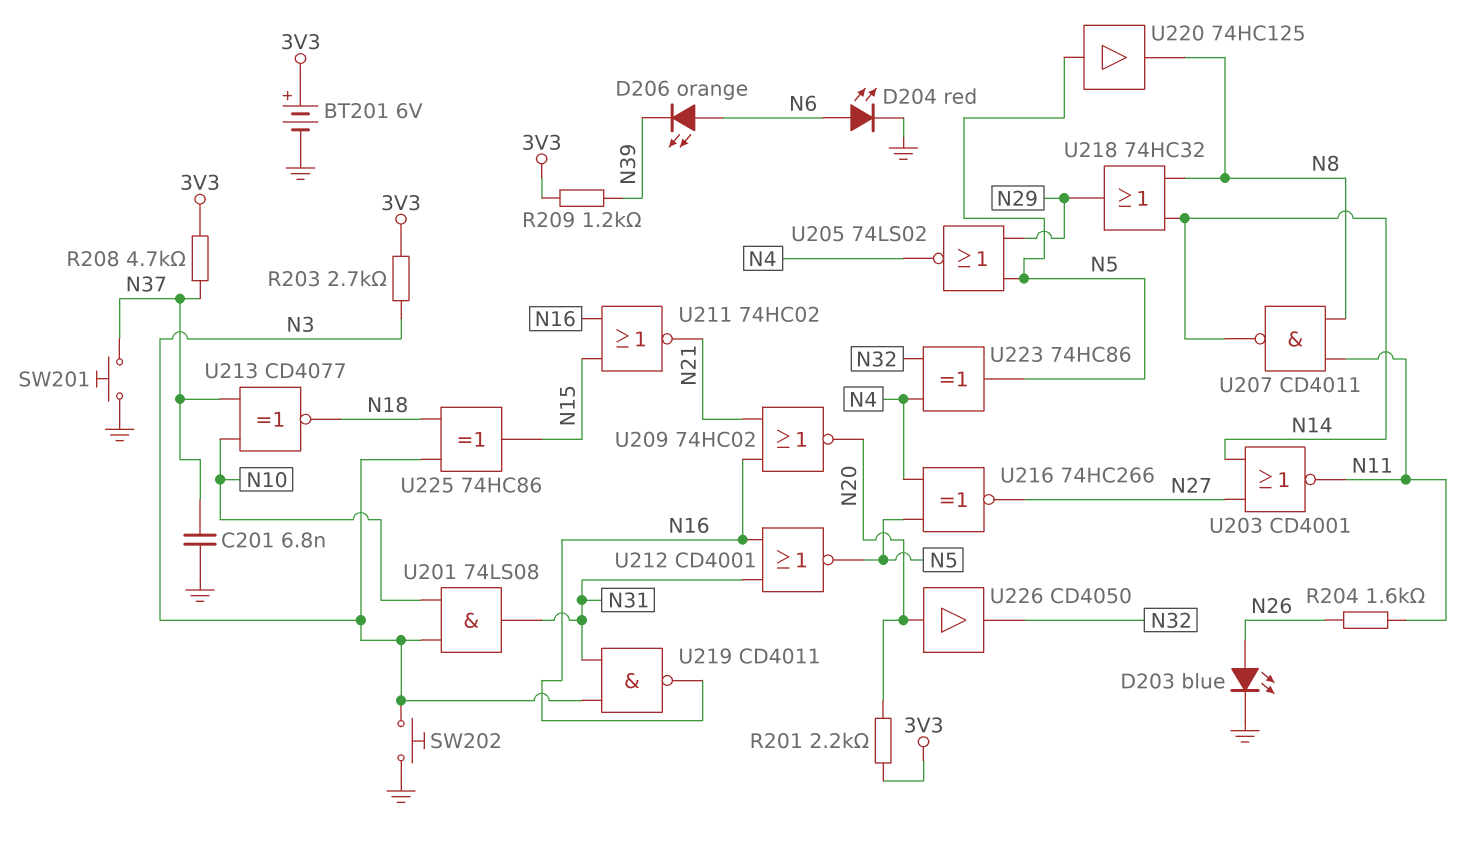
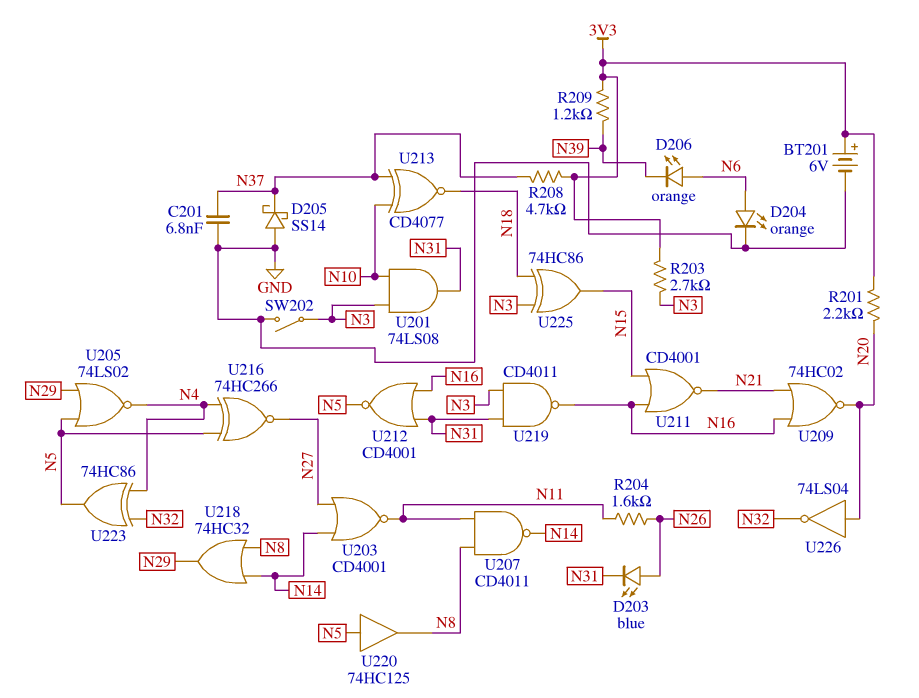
D203: LED blue (A N26, K GND) -> LED blue (A N26, K N31)
D204: LED red (A N6, K GND) -> LED orange (A N6, K GND)
D205: none -> schottky SS14 (A GND, K N37)
SW201: button (GND, N37) -> none
SW202: button (GND, N3) -> switch (GND, N3)
U211: NOR 74HC02 (in N15, in N16, out N21) -> NOR CD4001 (in N15, in N16, out N21)
U226: buffer CD4050 (in N20, out N32) -> NOT 74LS04 (in N20, out N32)

